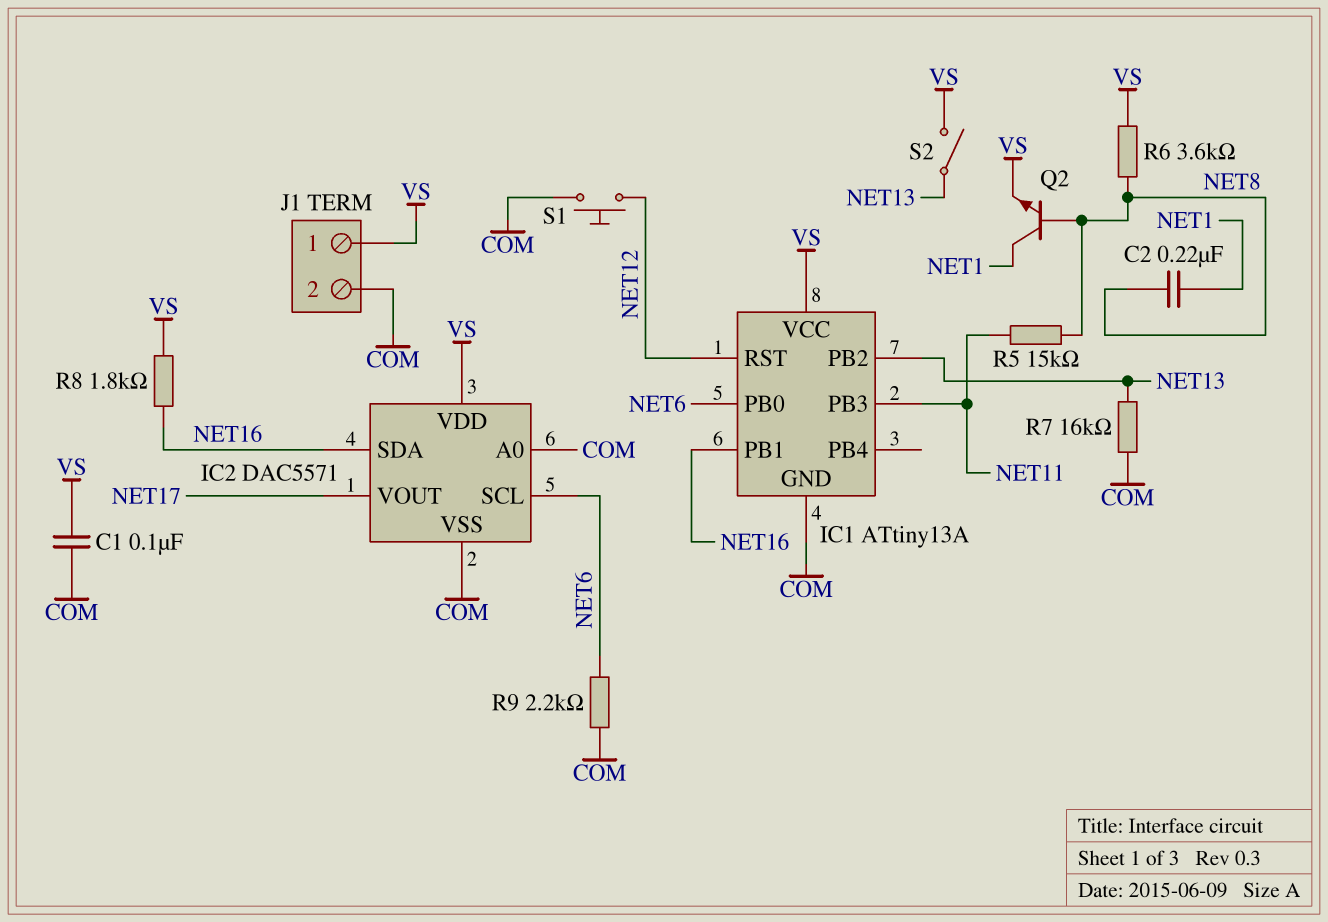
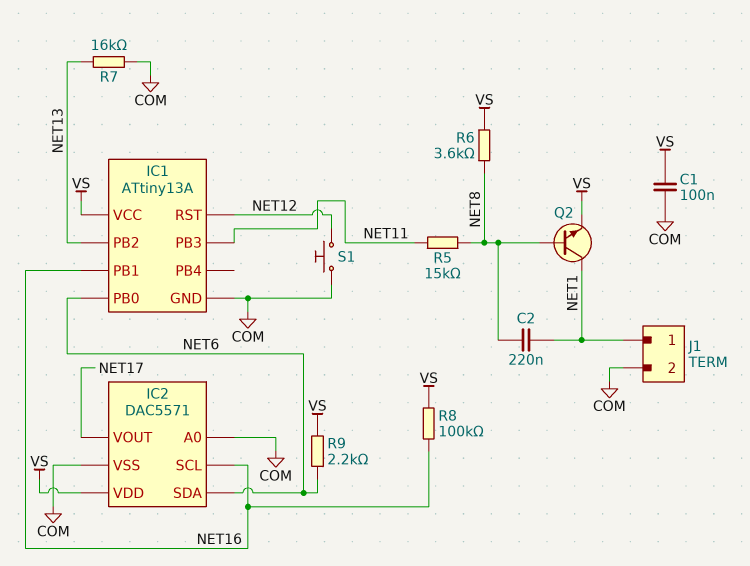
IC2 pin SCL: NET6 -> NET16
IC2 pin SDA: NET16 -> NET6
J1 pin 1: VS -> NET1
R8: 1.8k (NET16, VS) -> 100k (NET16, VS)
R9: 2.2k (COM, NET6) -> 2.2k (NET6, VS)
S2: switch (NET13, VS) -> none

